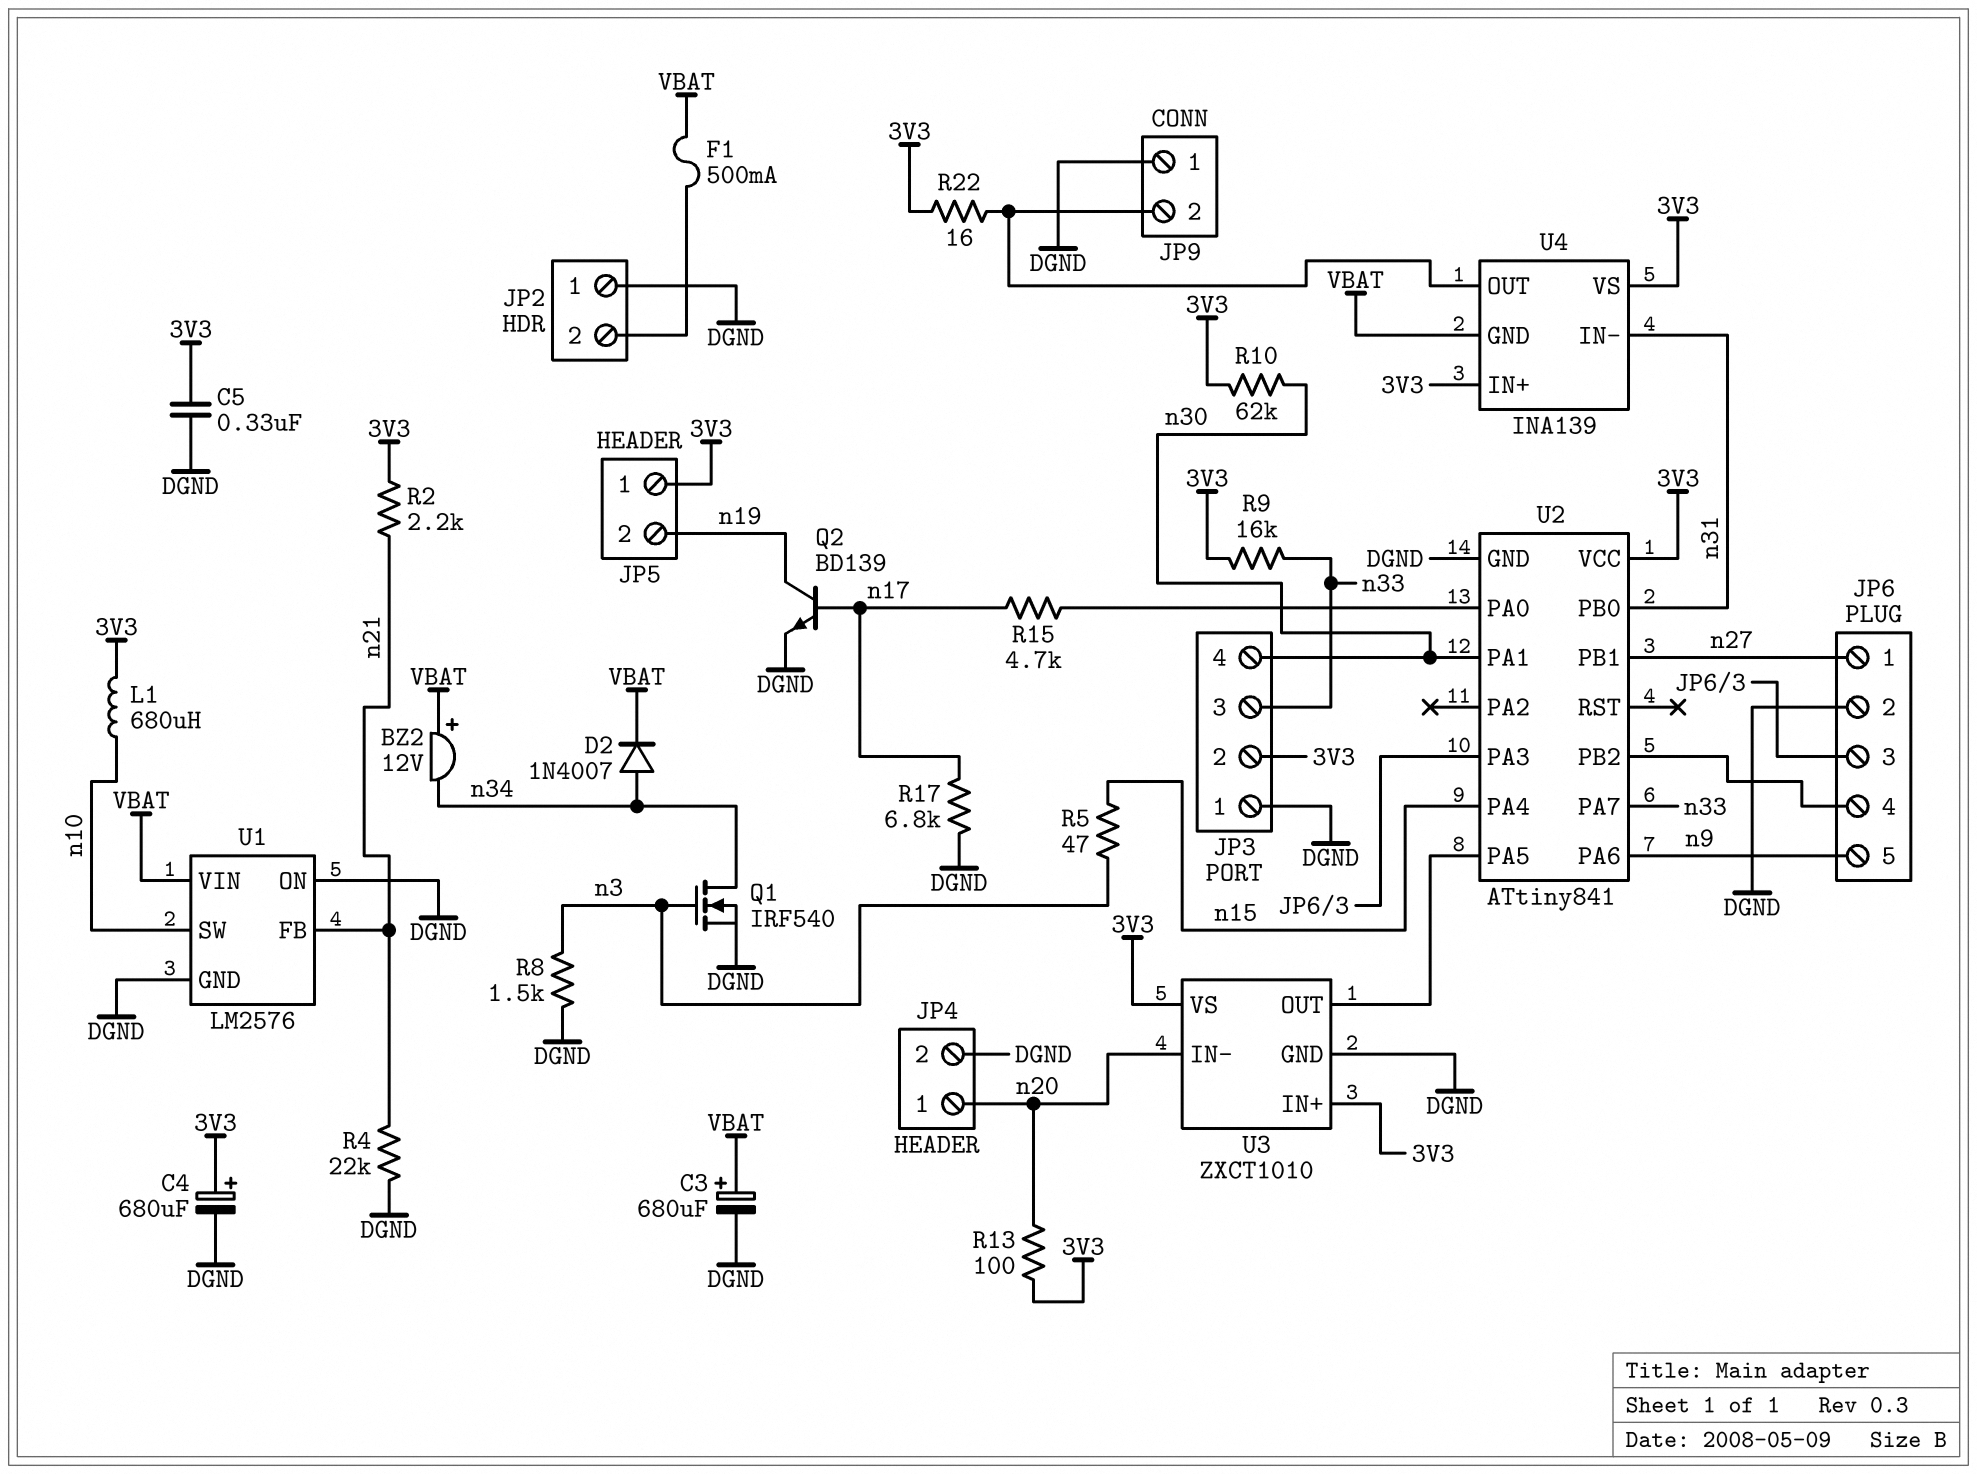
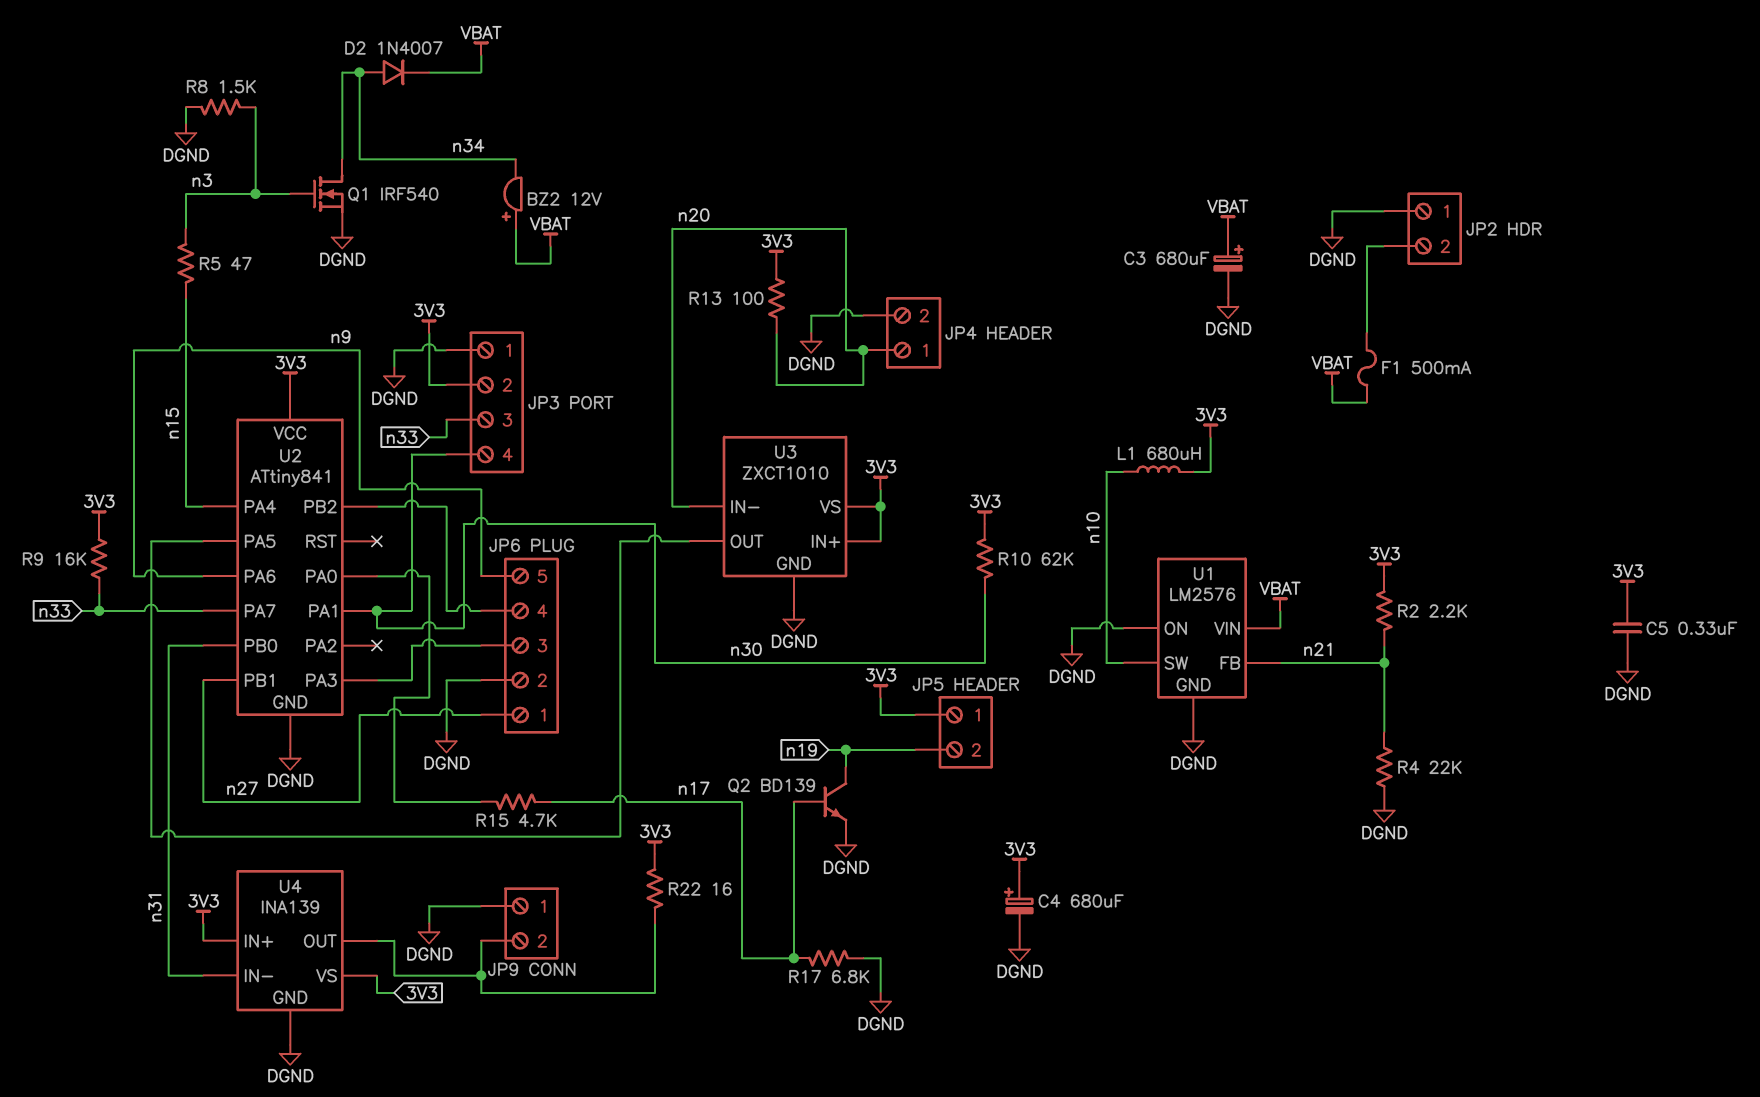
U4 pin GND: VBAT -> DGND

